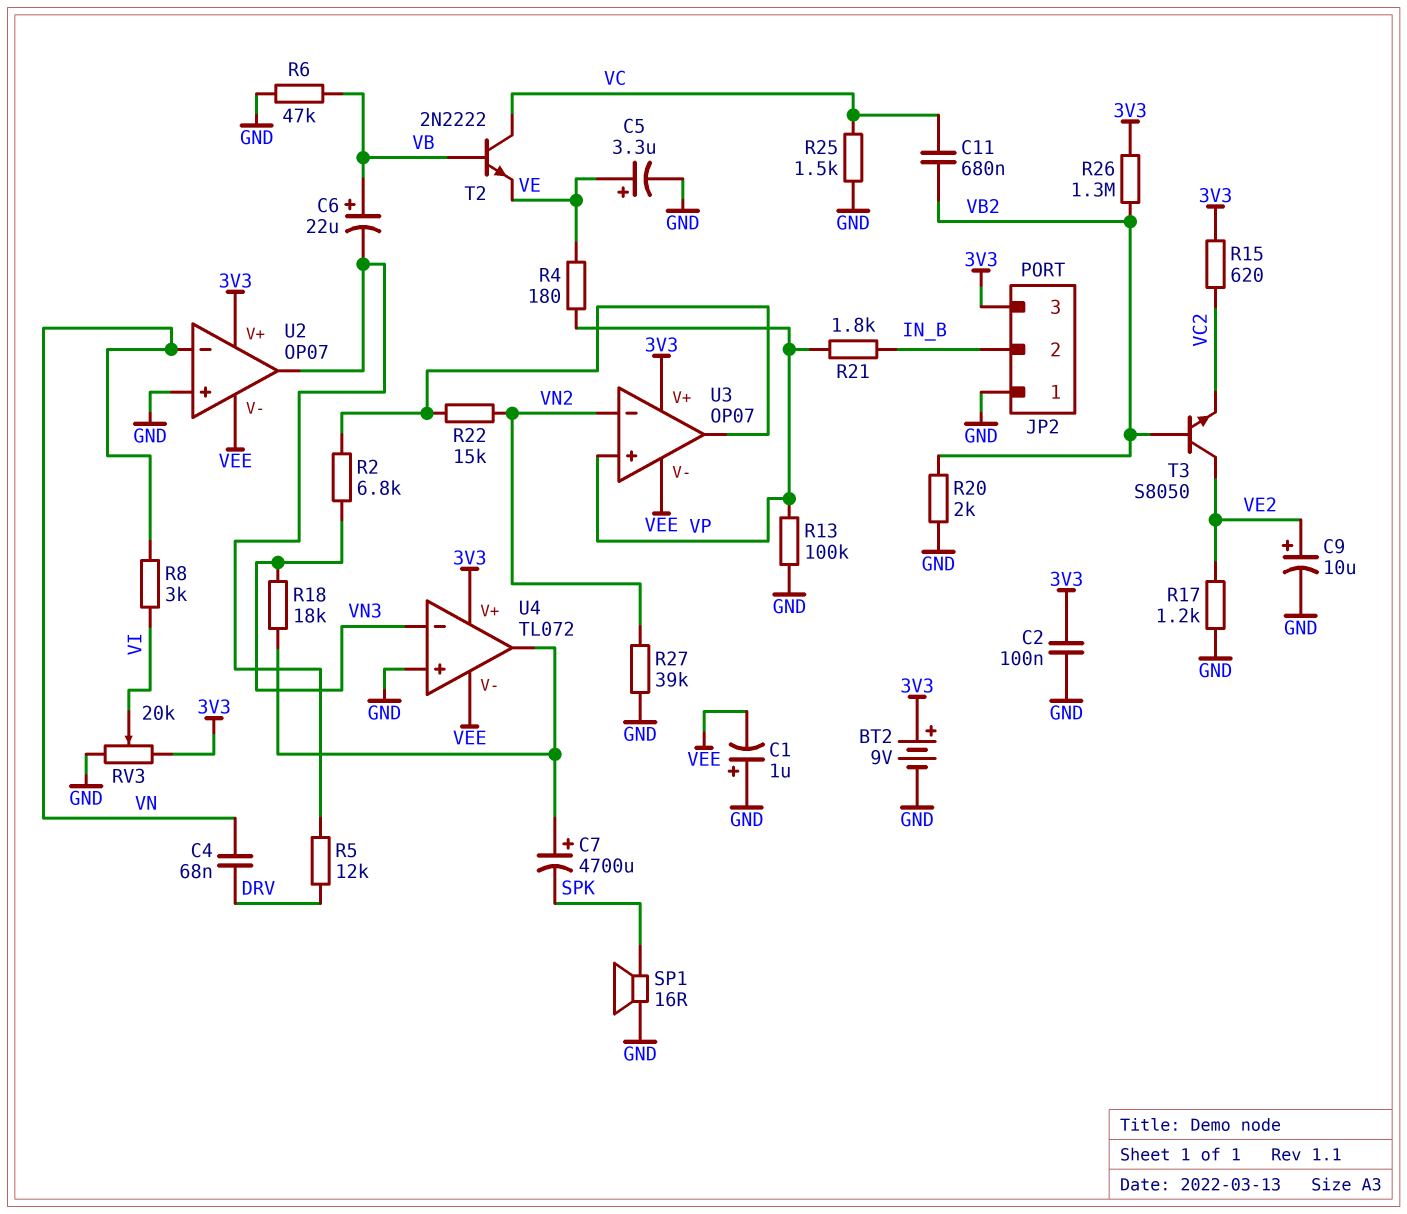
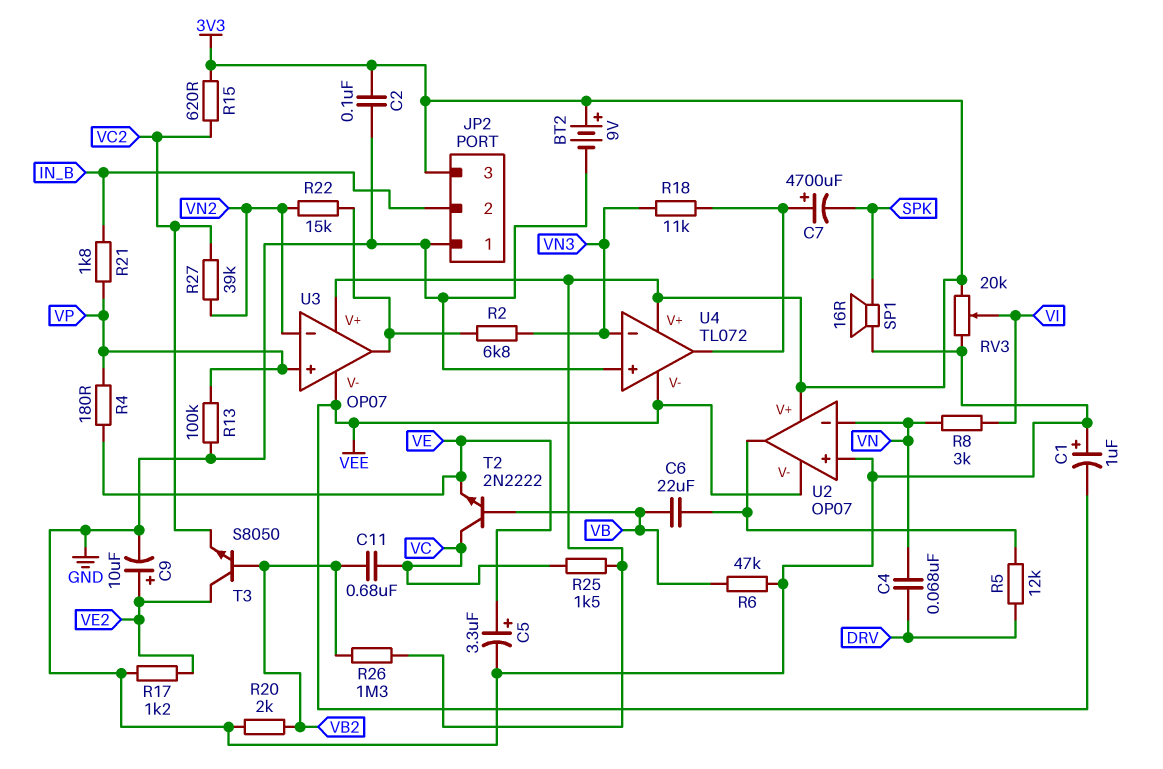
C6: 22uF (plus VB, minus U2/out) -> 22uF (U2/out, VB)
R18: 18k (U4/out, VN3) -> 11k (U4/out, VN3)
R25: 1.5k (GND, VC) -> 1.5k (3V3, VC)
R27: 39k (GND, VN2) -> 39k (VC2, VN2)

